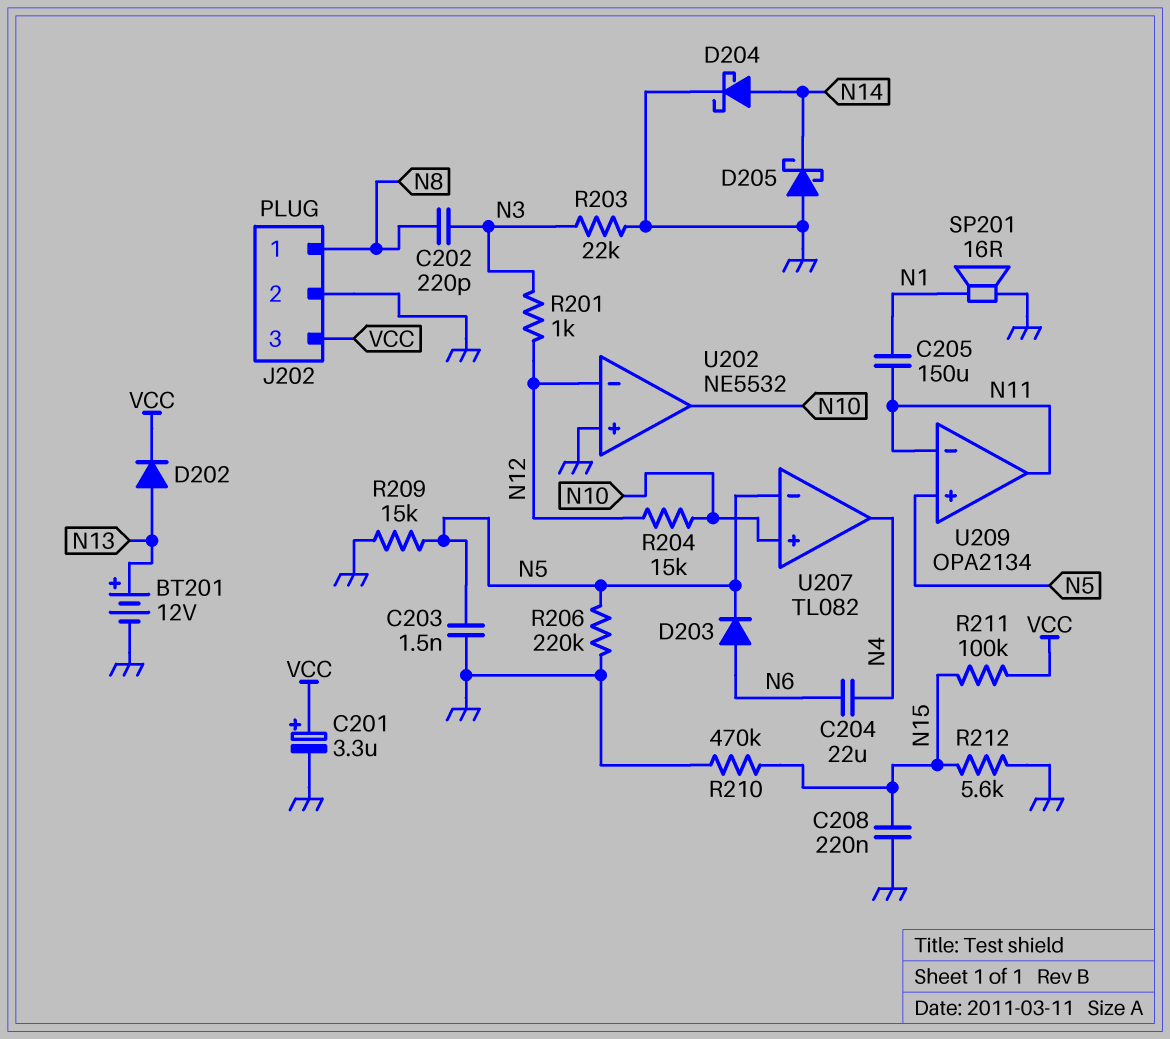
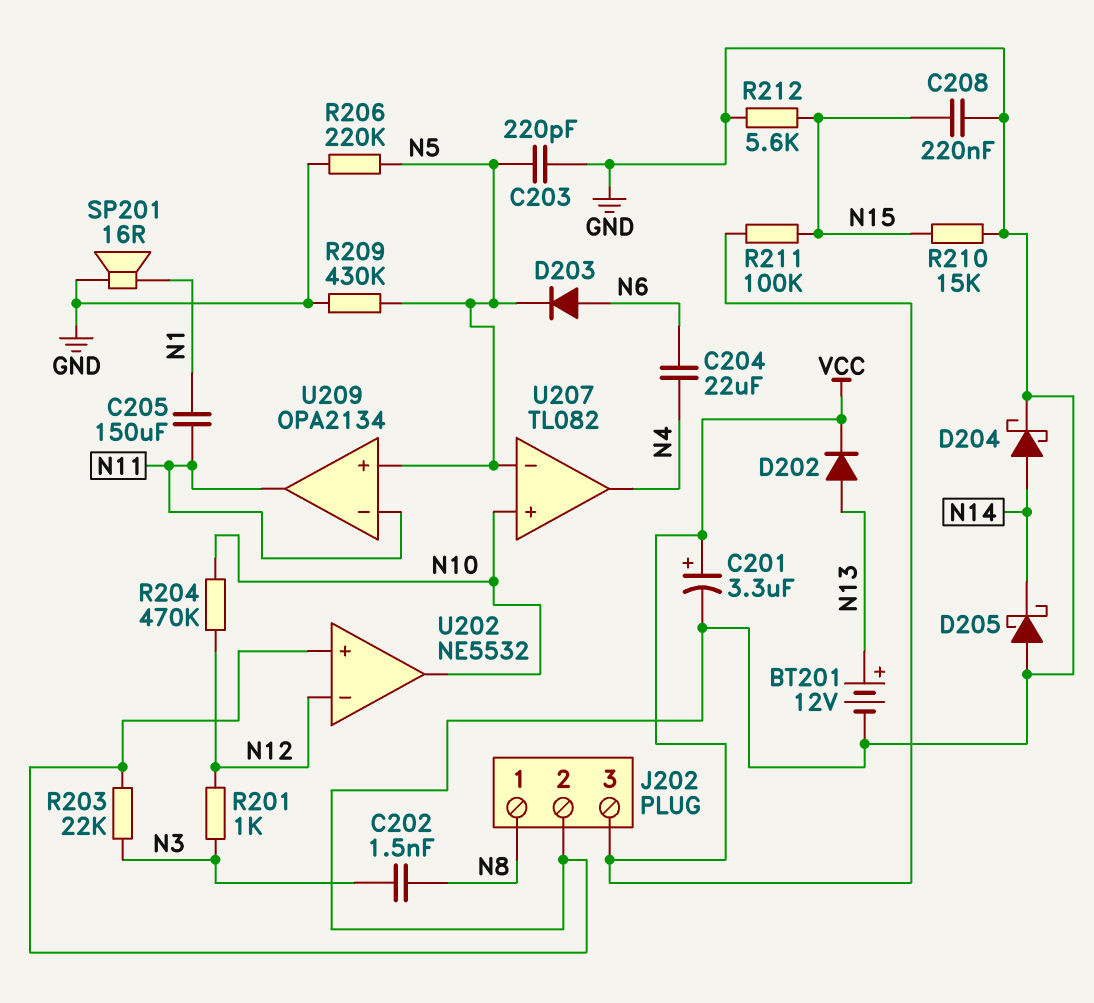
C202: 220pF (N3, N8) -> 1.5nF (N3, N8)
C203: 1.5nF (GND, N5) -> 220pF (GND, N5)
R204: 15k (N10, N12) -> 470k (N10, N12)
R209: 15k (GND, N5) -> 430k (GND, N5)
R210: 470k (GND, N15) -> 15k (GND, N15)

